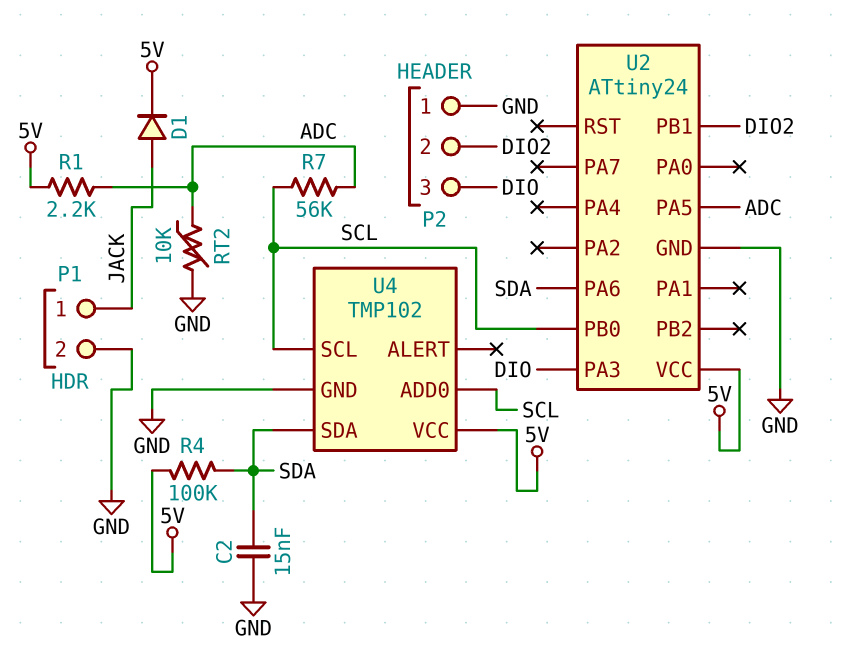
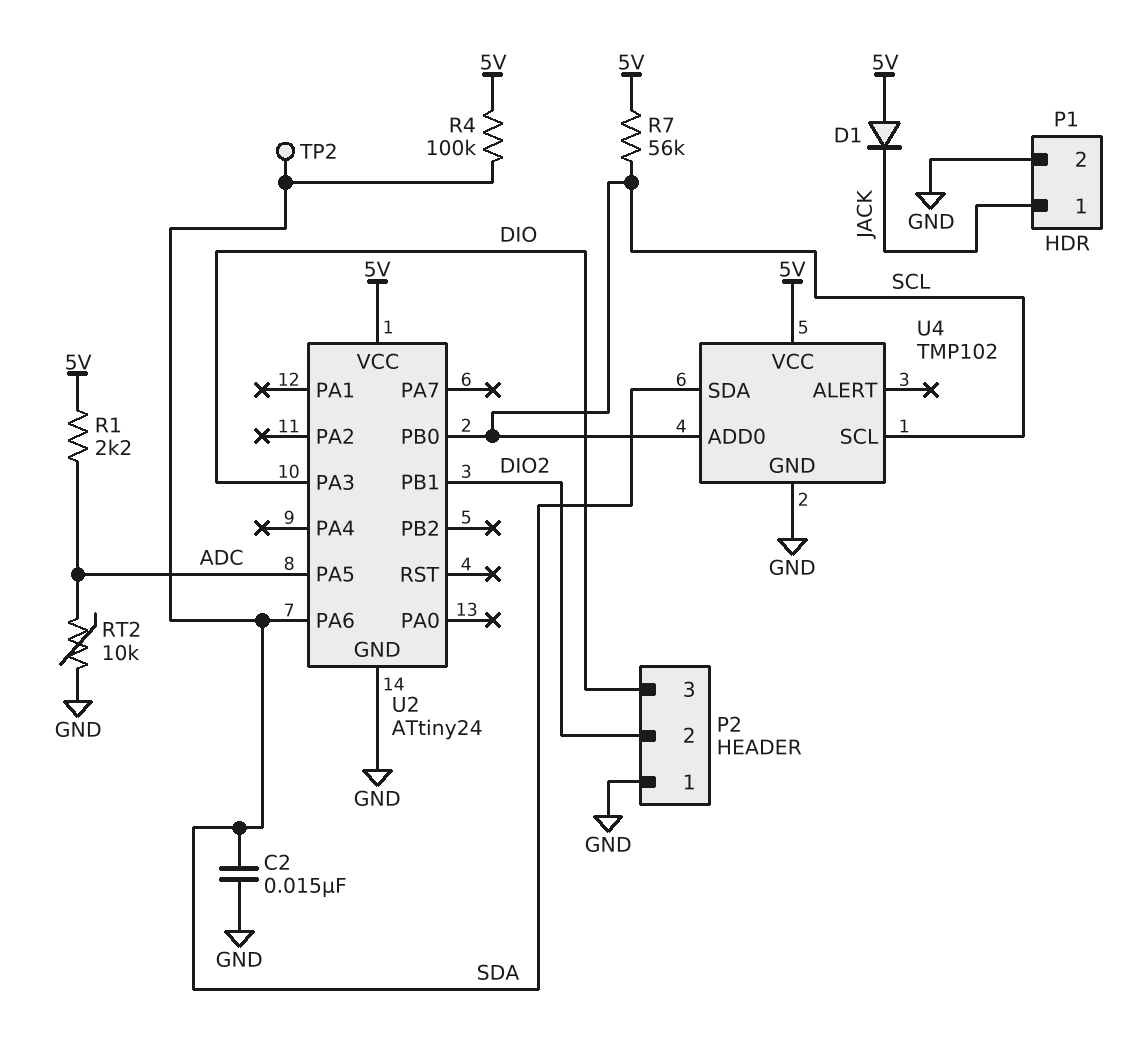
D1: diode (A JACK, K 5V) -> diode (A 5V, K JACK)
R7: 56k (ADC, SCL) -> 56k (5V, SCL)
TP2: none -> test point (SDA)

